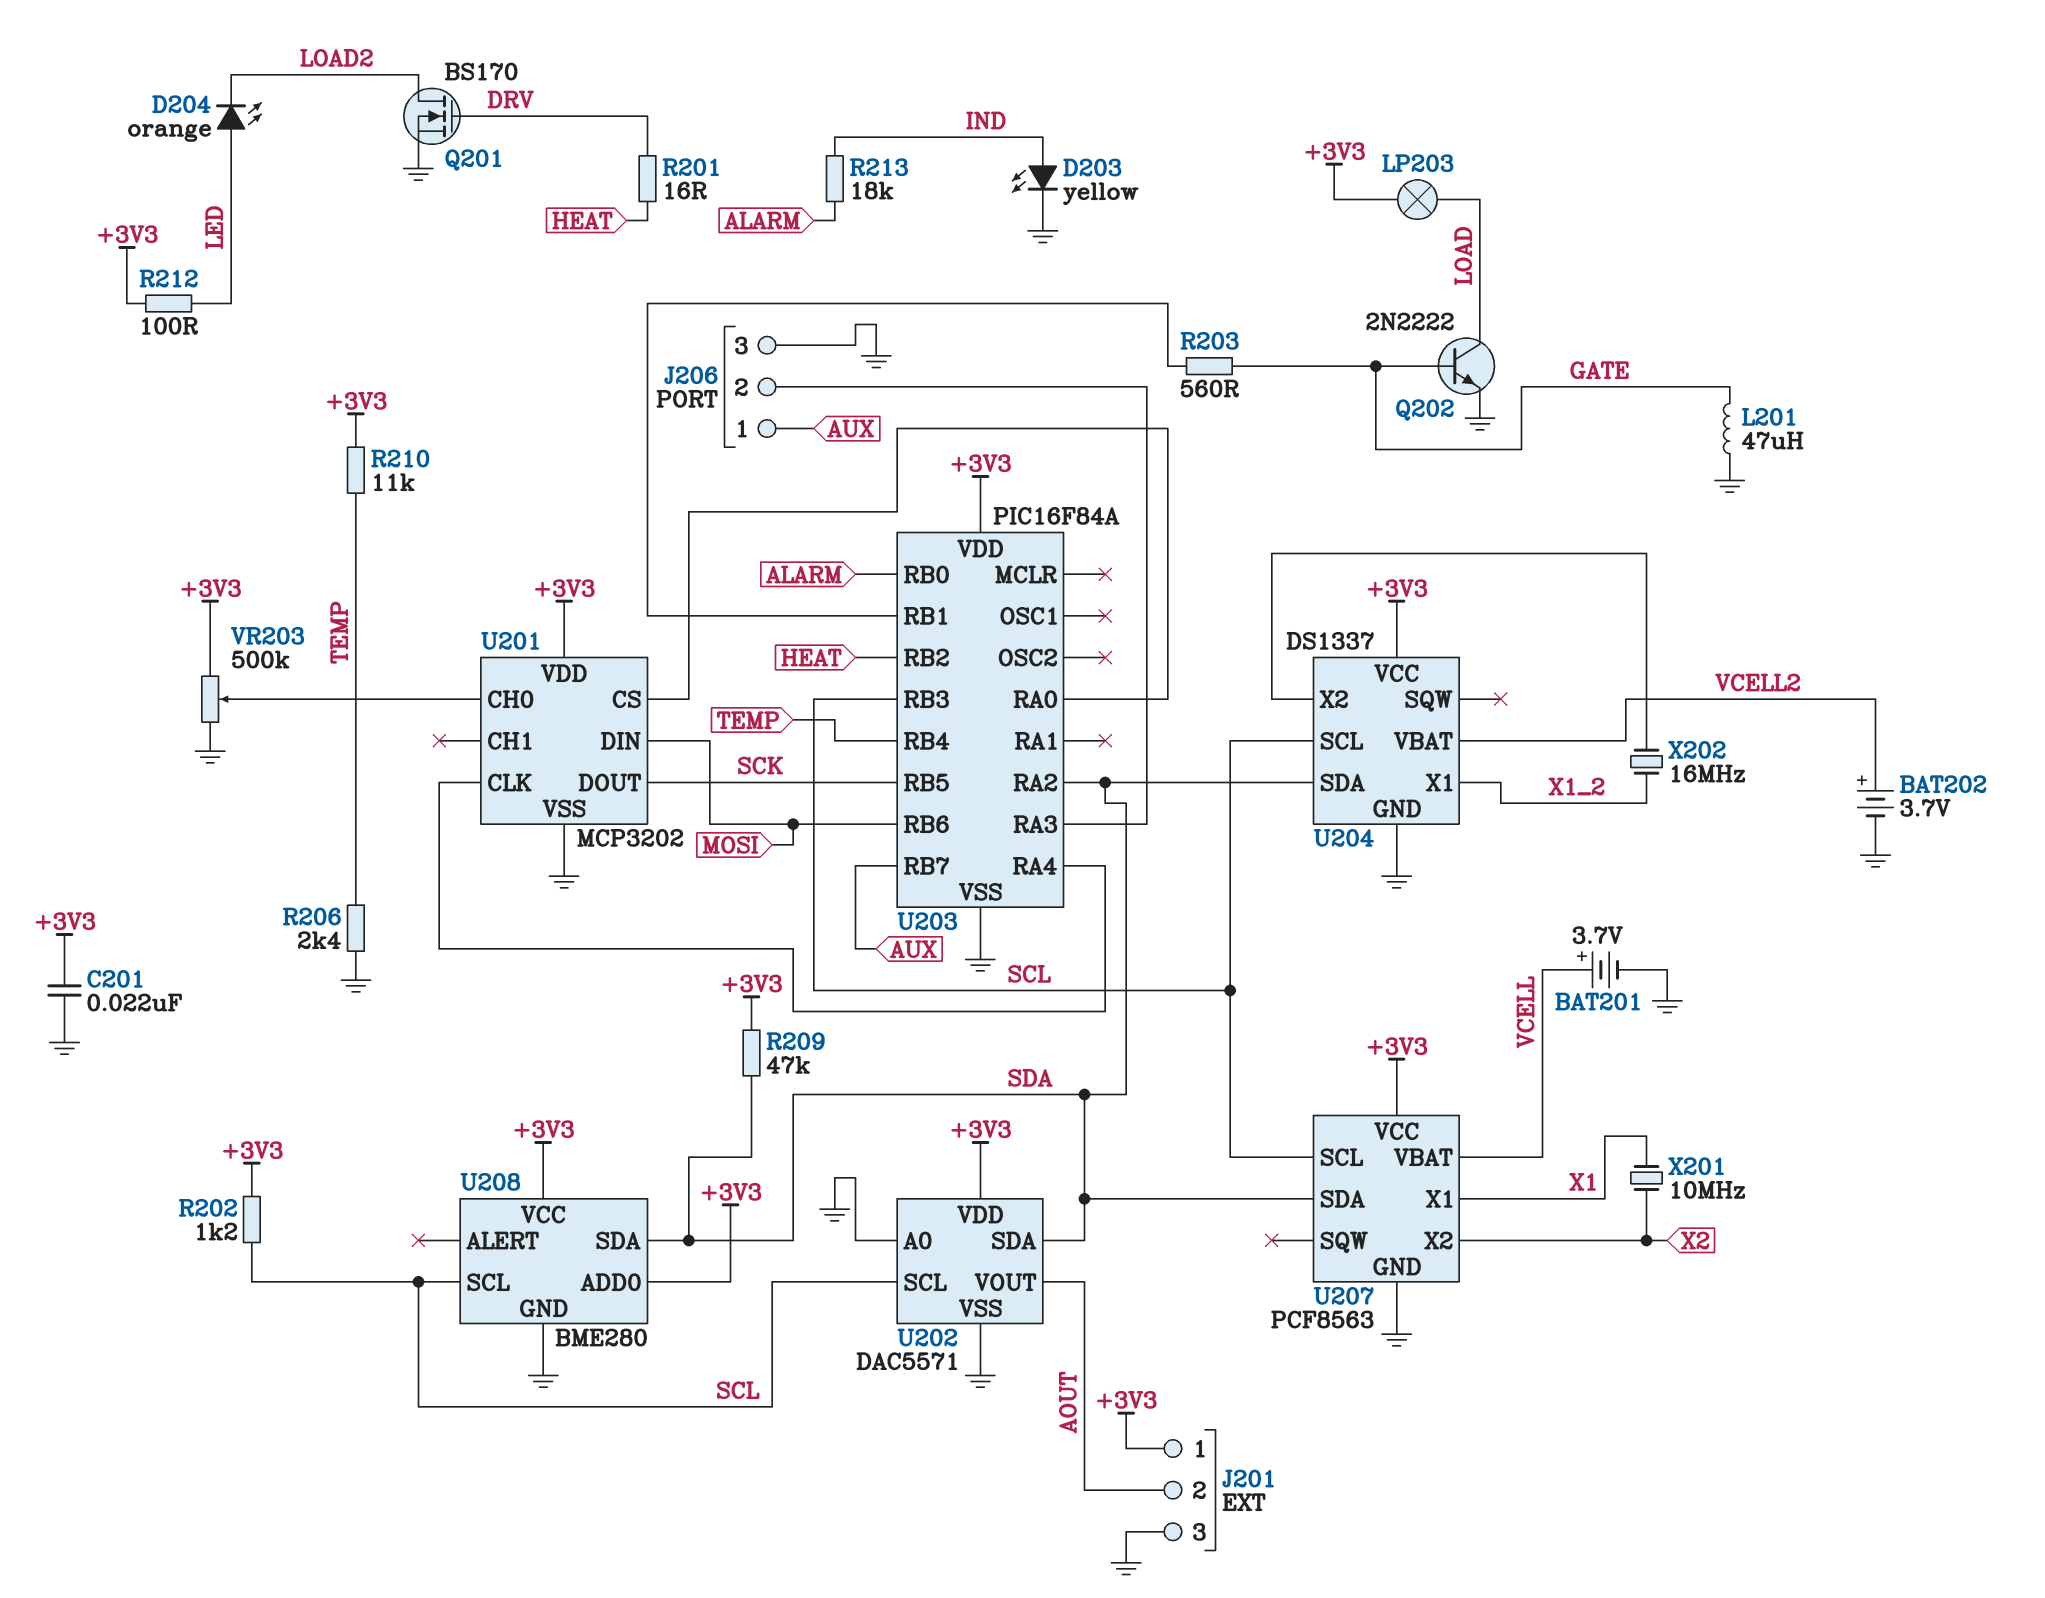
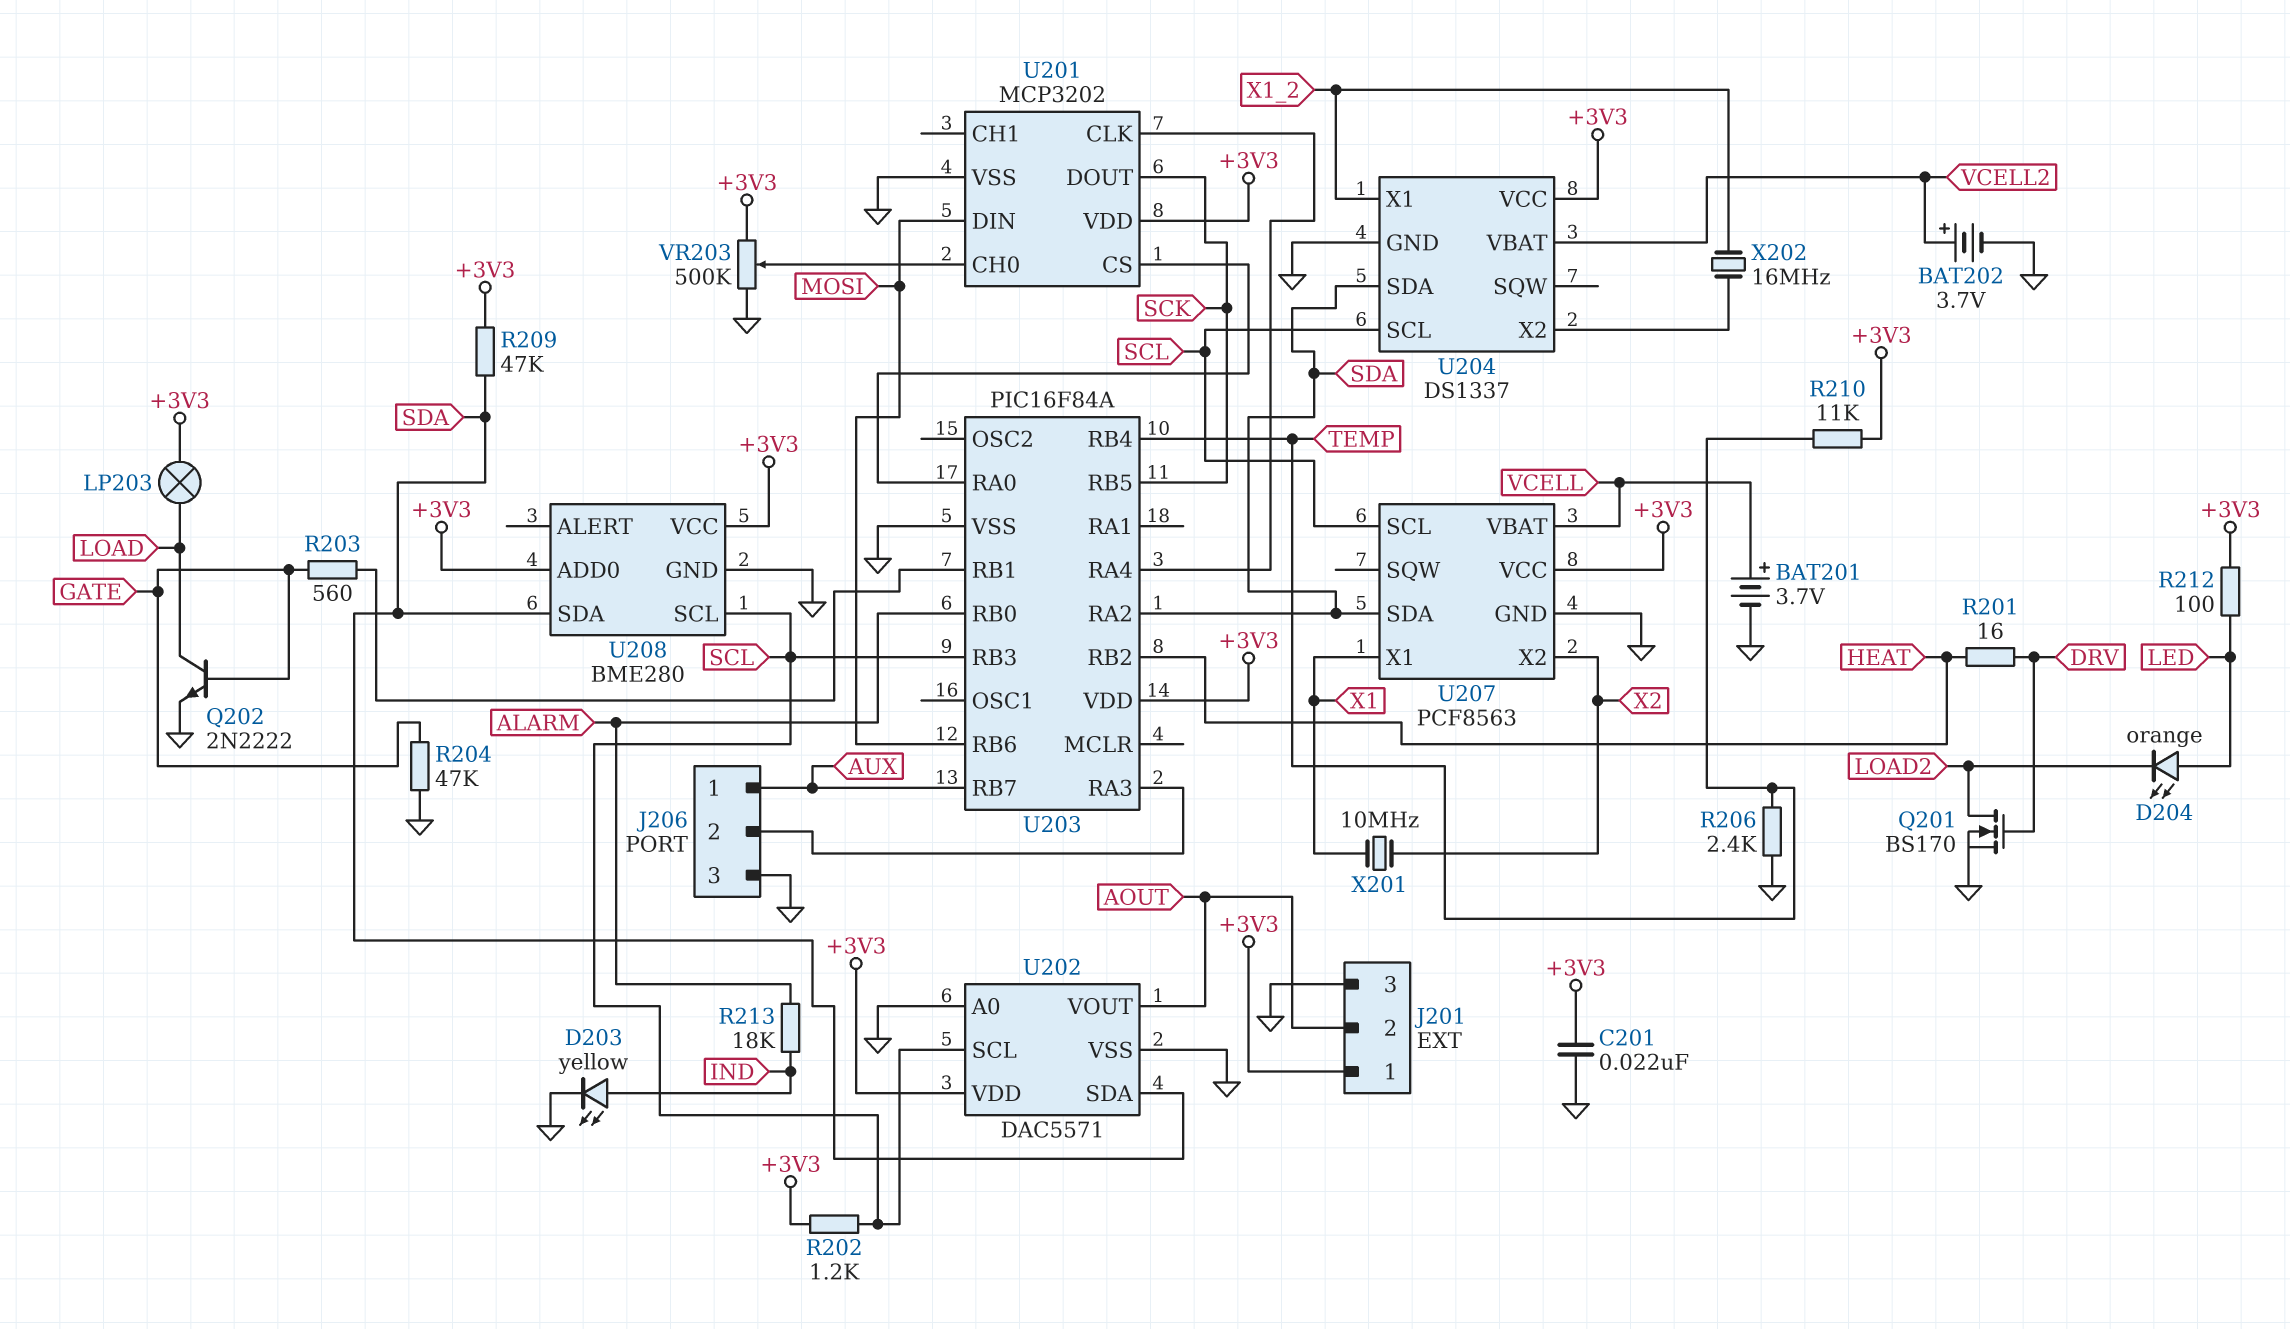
L201: 47uH (GATE, GND) -> none
R204: none -> 47k (GATE, GND)

